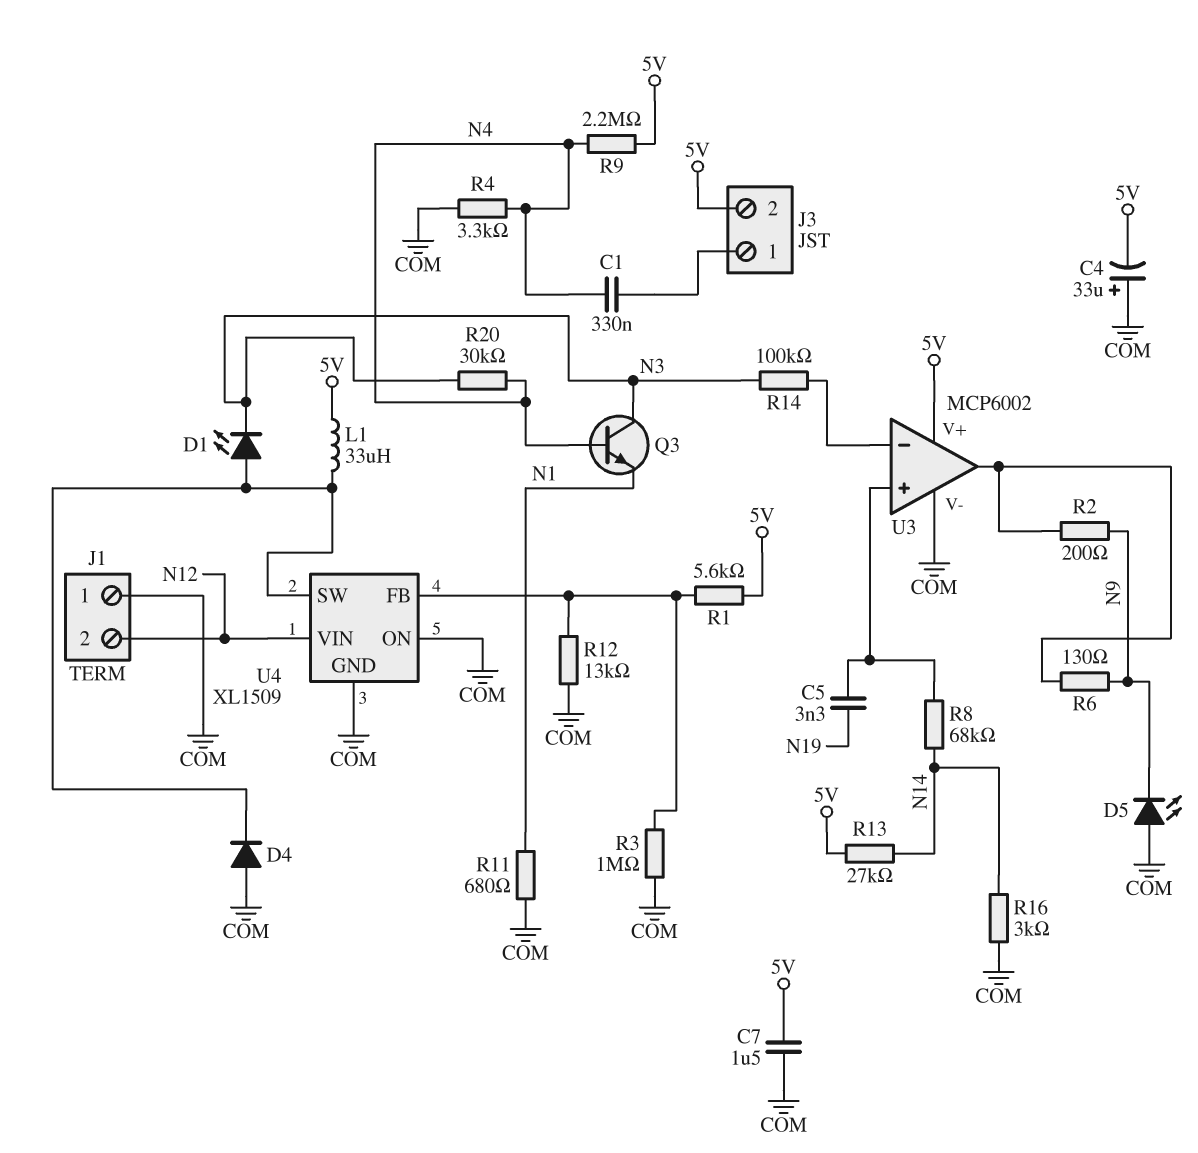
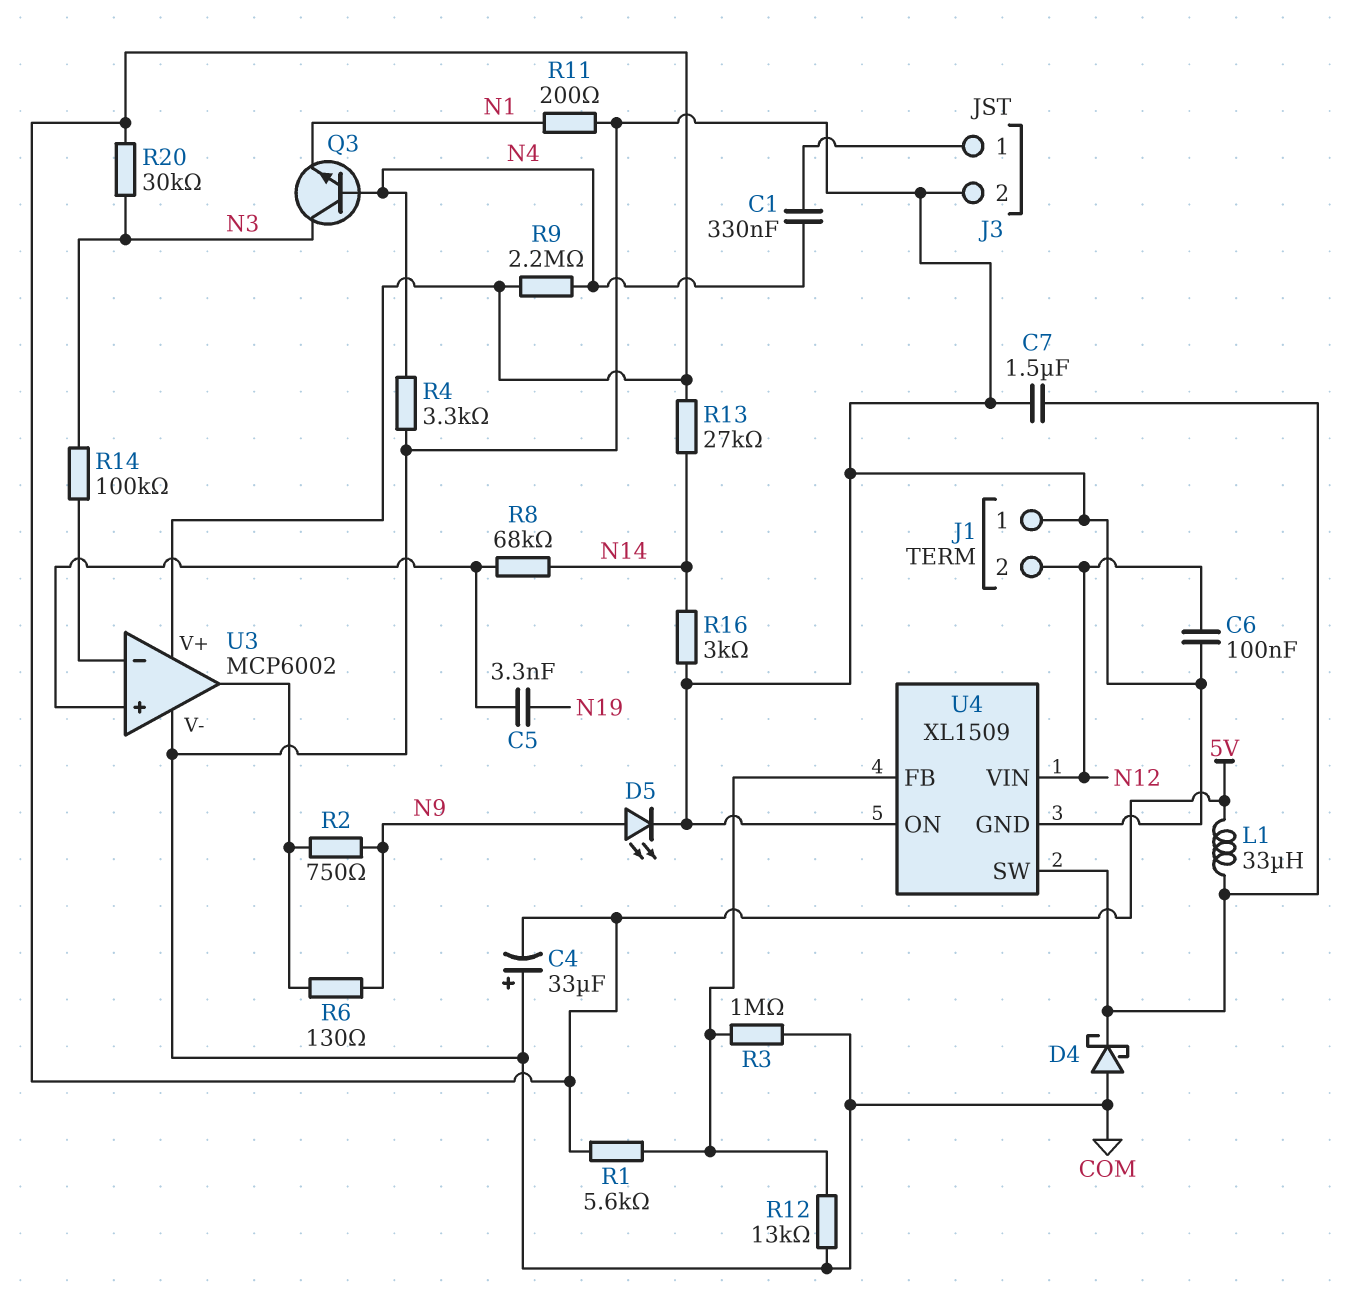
C6: none -> 100nF (COM, N12)
C7: 1.5uF (5V, COM) -> 1.5uF (COM, U4/SW)
D1: LED (A U4/SW, K N3) -> none
D4: diode (A COM, K U4/SW) -> schottky (A COM, K U4/SW)
D5: LED (A COM, K N9) -> LED (A N9, K COM)
J3 pin 2: 5V -> COM
R2: 200 (N9, U3/out) -> 750 (N9, U3/out)
R11: 680 (COM, N1) -> 200 (COM, N1)
R20: 30k (N3, N4) -> 30k (5V, N3)

